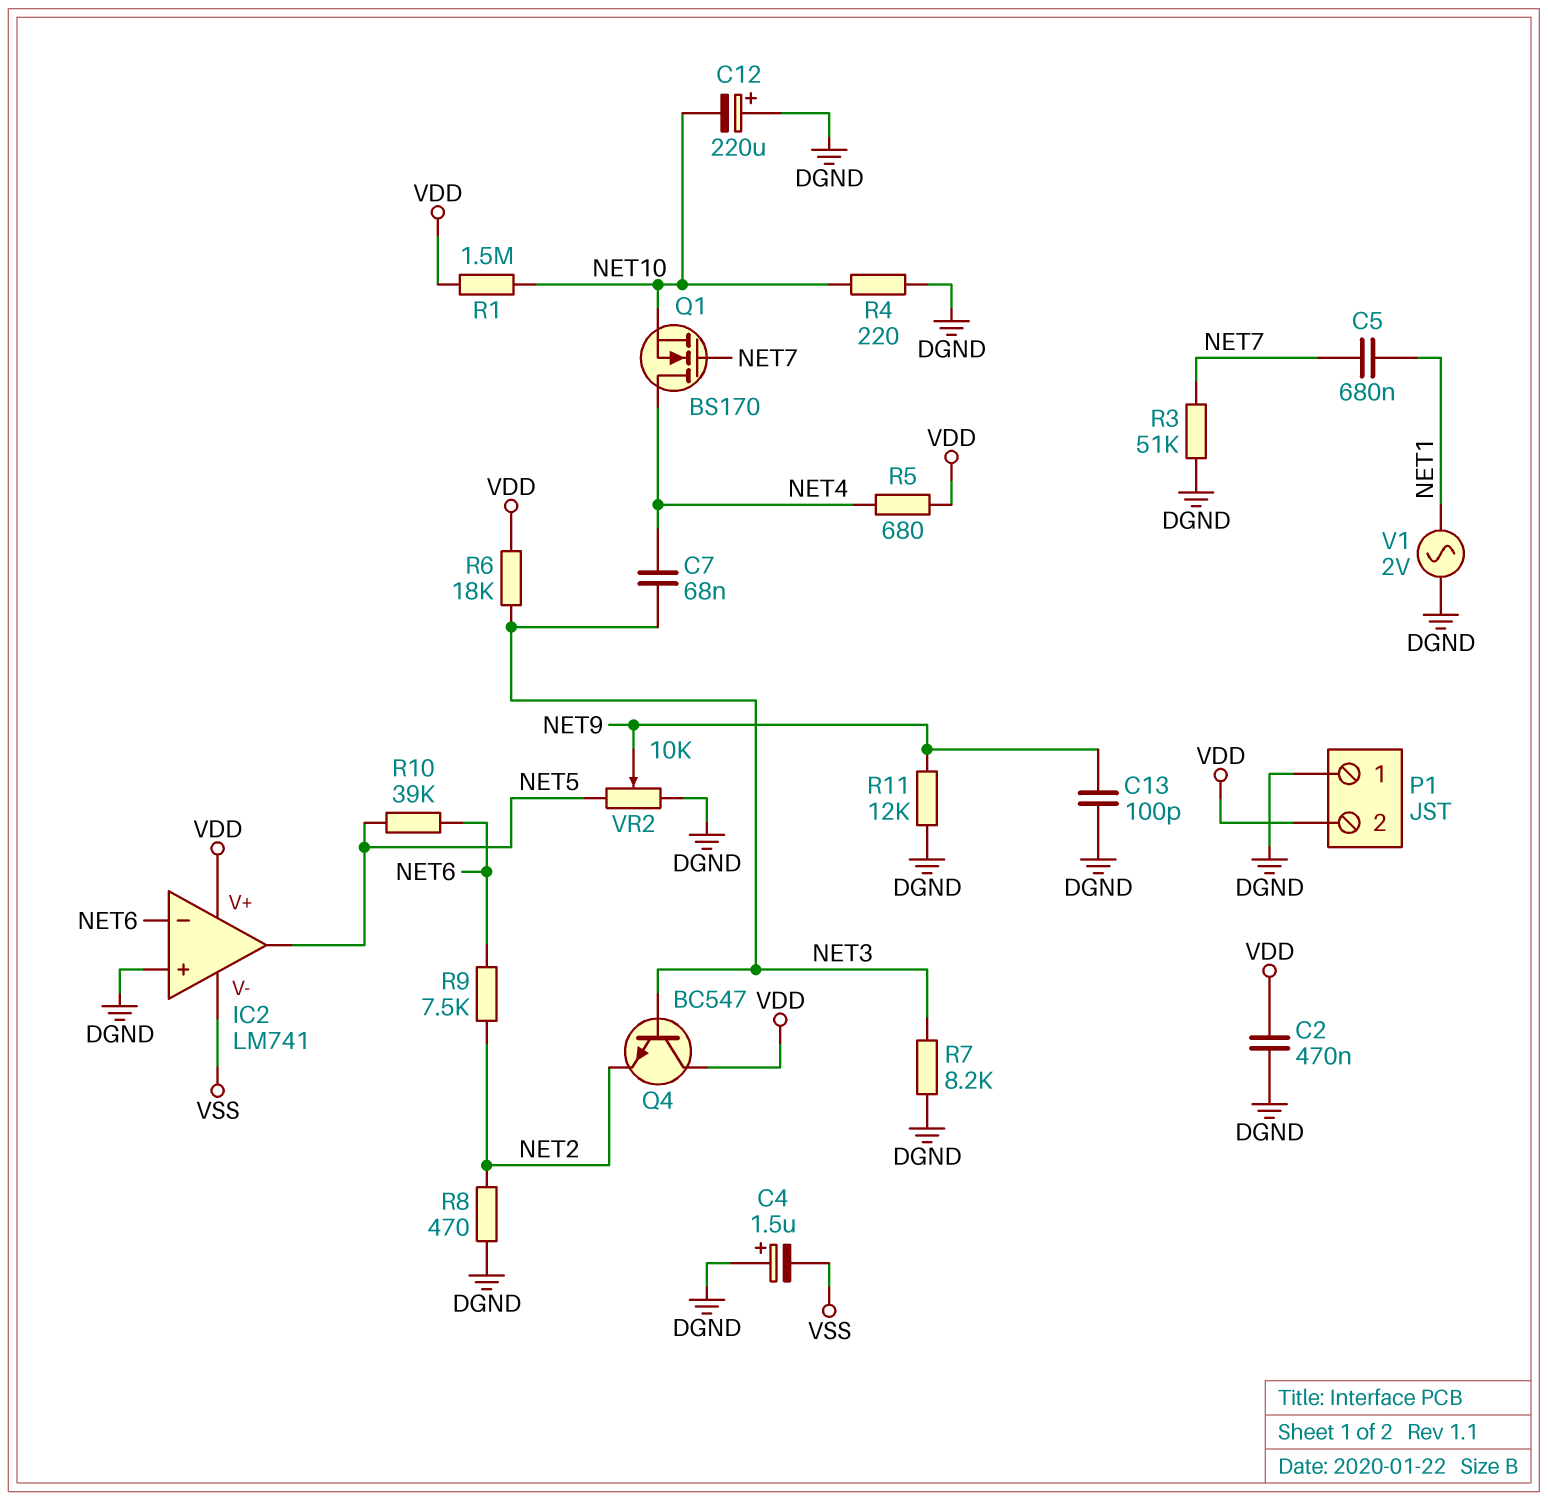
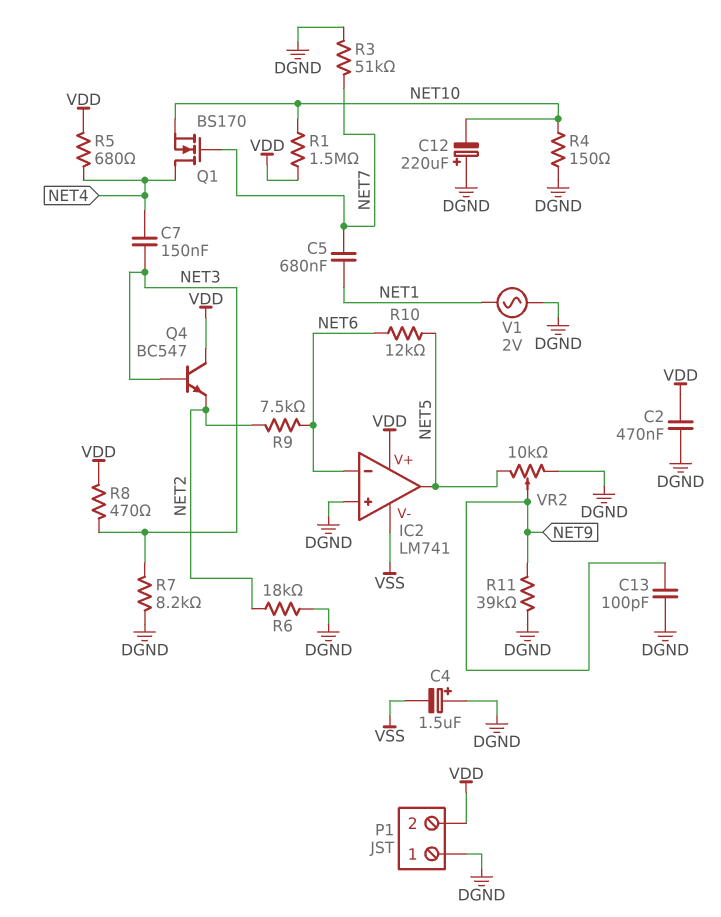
C7: 68nF (NET3, NET4) -> 150nF (NET3, NET4)
R4: 220 (DGND, NET10) -> 150 (DGND, NET10)
R6: 18k (NET3, VDD) -> 18k (DGND, NET2)
R8: 470 (DGND, NET2) -> 470 (NET3, VDD)
R10: 39k (NET5, NET6) -> 12k (NET5, NET6)
R11: 12k (DGND, NET9) -> 39k (DGND, NET9)

